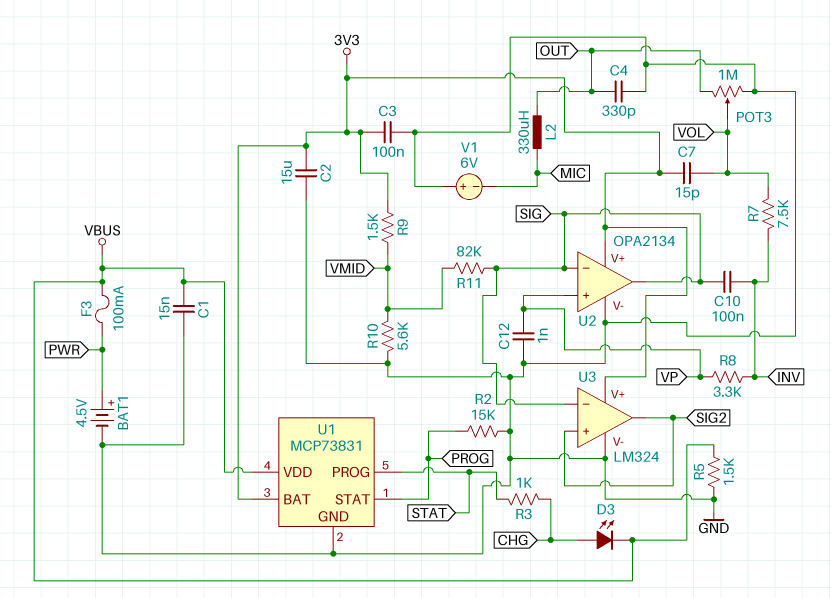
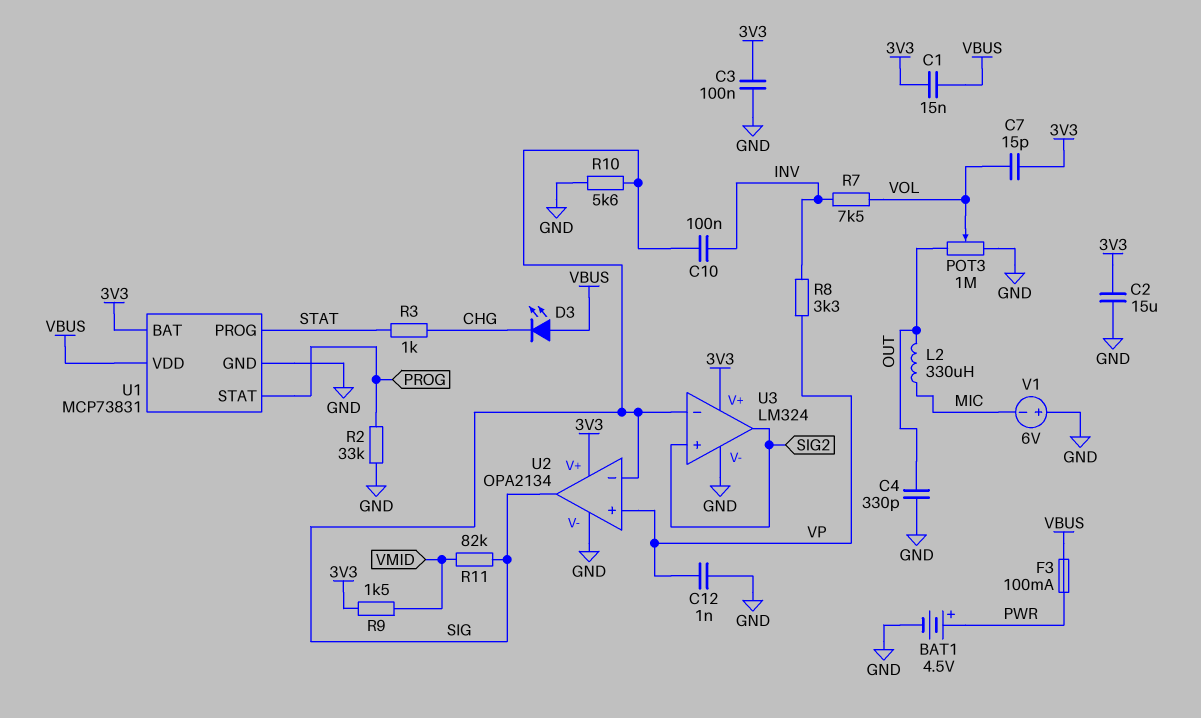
C1: 15nF (GND, VBUS) -> 15nF (3V3, VBUS)
D3: LED (A CHG, K VBUS) -> LED (A VBUS, K CHG)
R2: 15k (GND, PROG) -> 33k (GND, PROG)
R5: 1.5k (GND, VBUS) -> none
R10: 5.6k (GND, VMID) -> 5.6k (GND, SIG)

